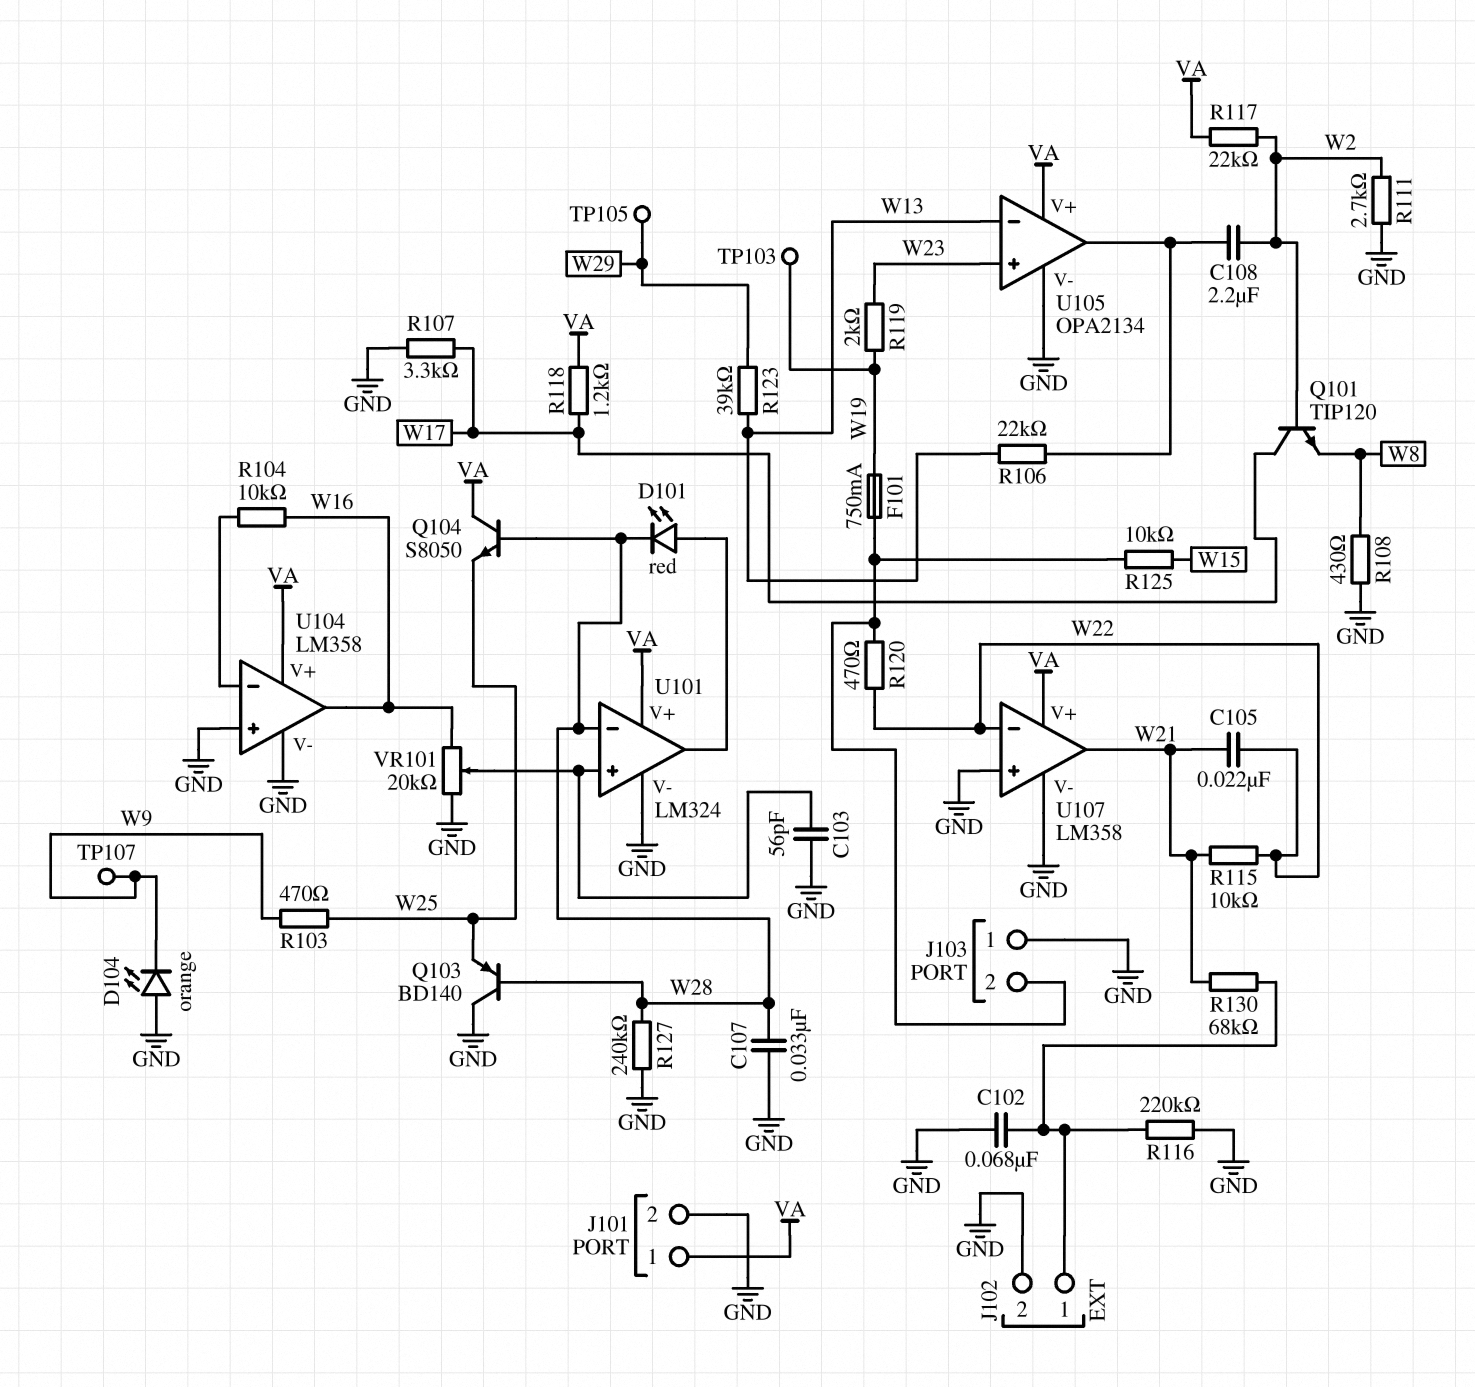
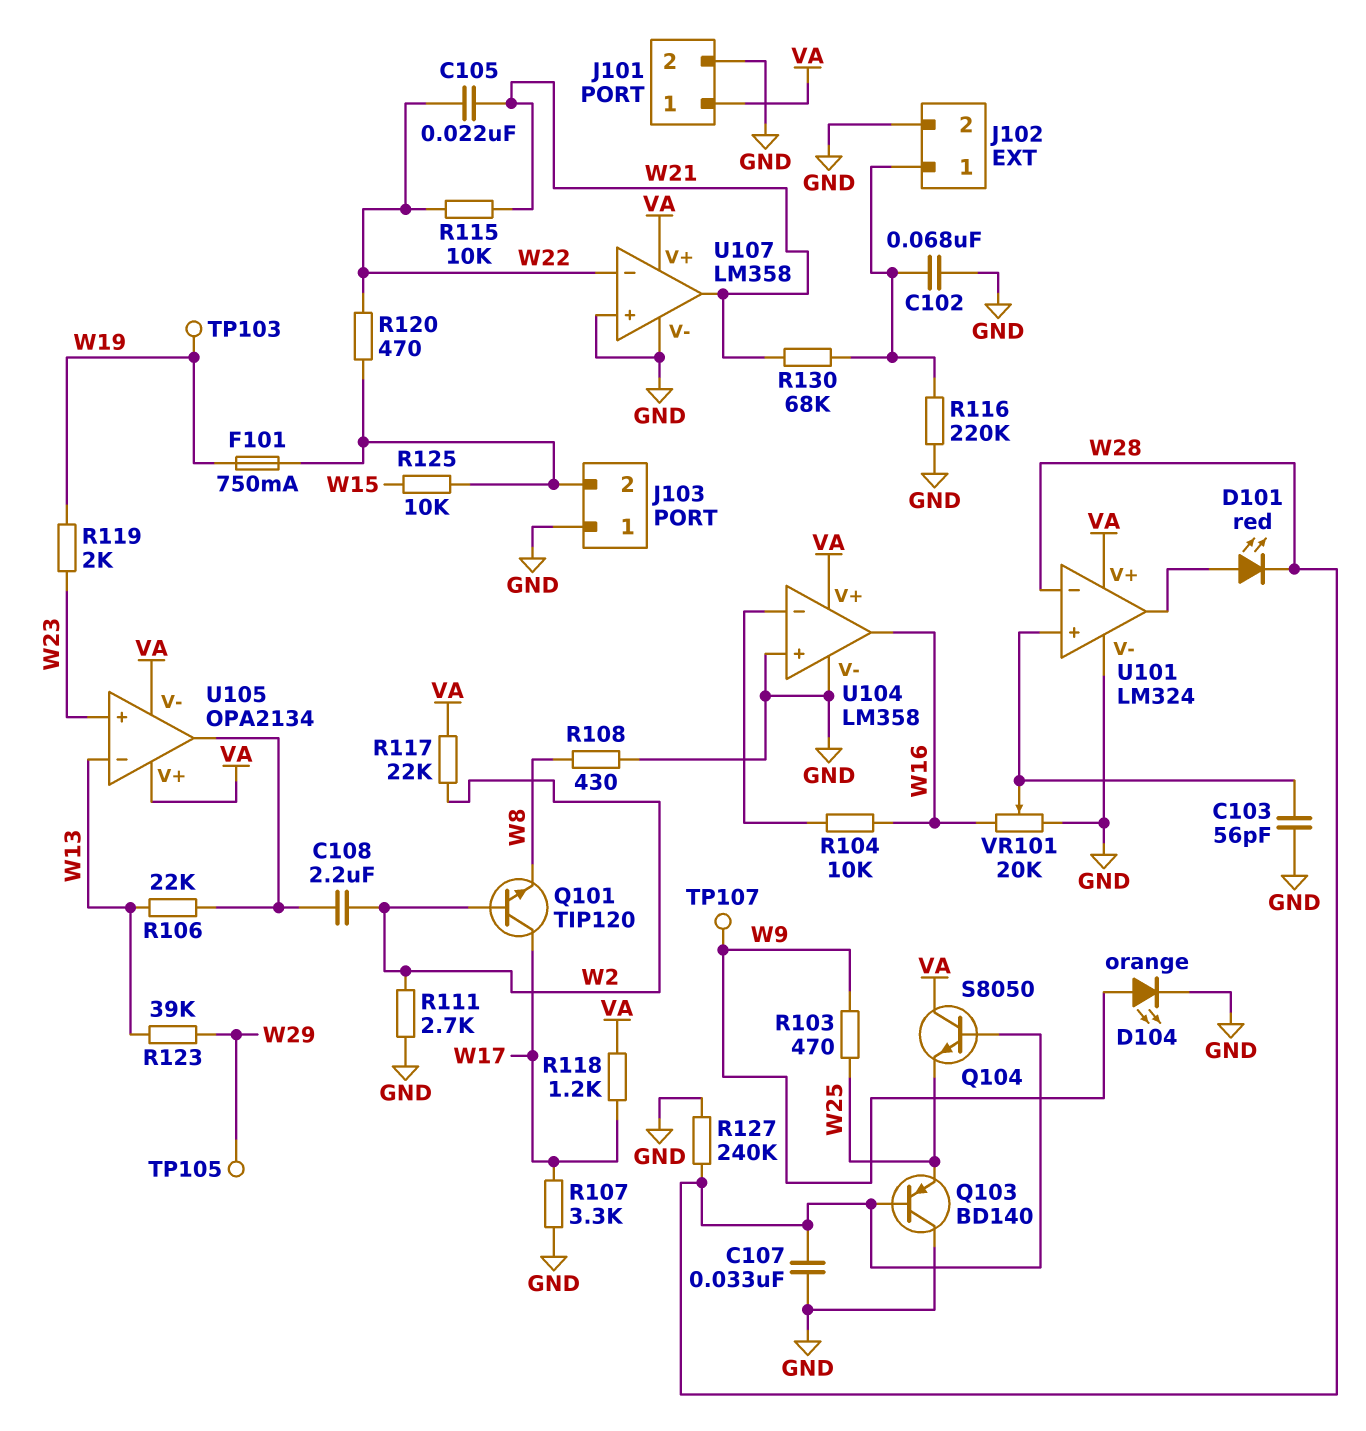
D104: LED orange (A GND, K W9) -> LED orange (A W9, K GND)
U105 pin V-: GND -> VA

